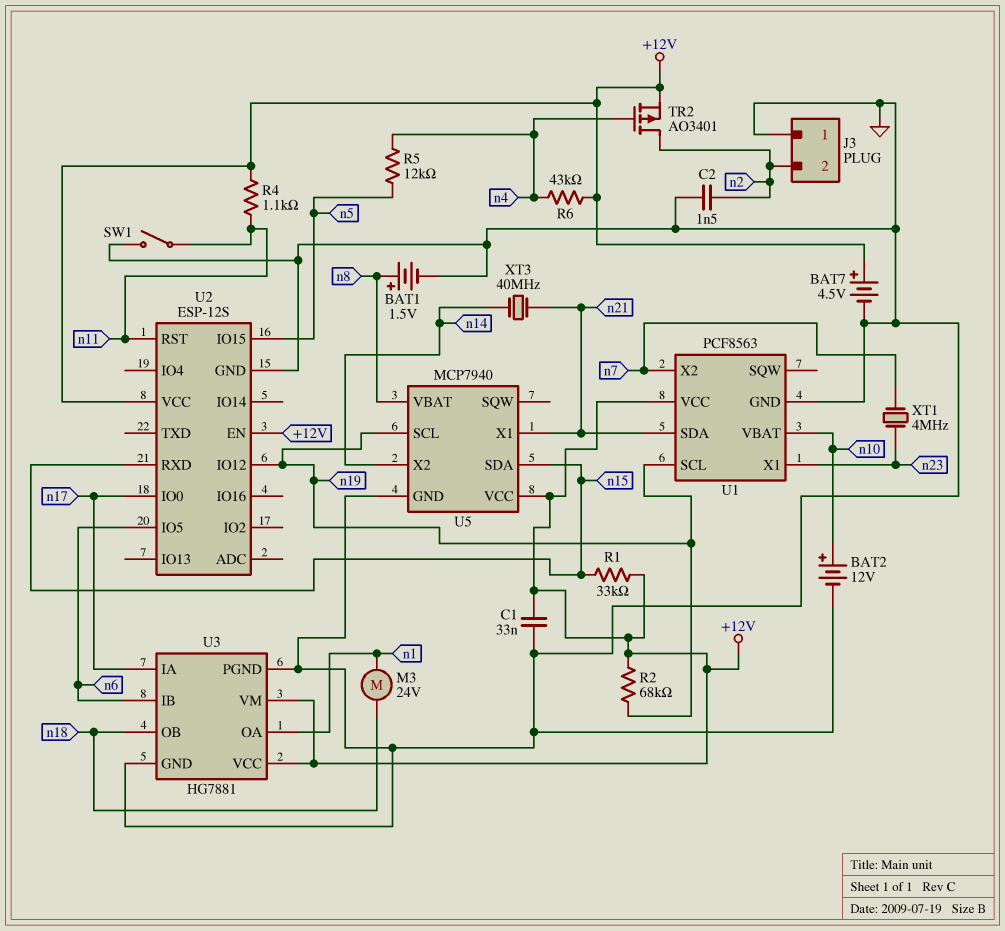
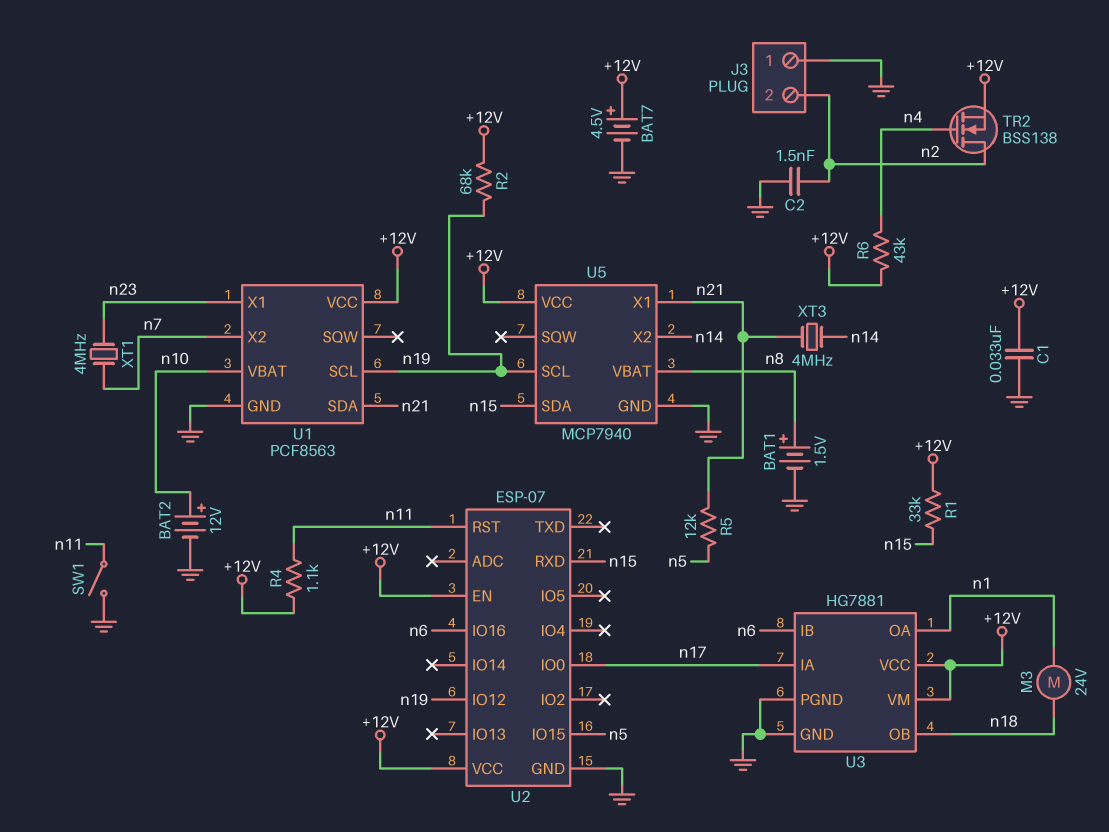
R5: 12k (n4, n5) -> 12k (n5, n21)
TR2: PMOS AO3401 (G n4, D n2, S +12V) -> NMOS BSS138 (G n4, D n2, S +12V)
U2: ESP-12S -> ESP-07
U2 pin IO5: n6 -> none
U2 pin IO16: none -> n6
XT3: 40MHz (n14, n21) -> 4MHz (n14, n21)

